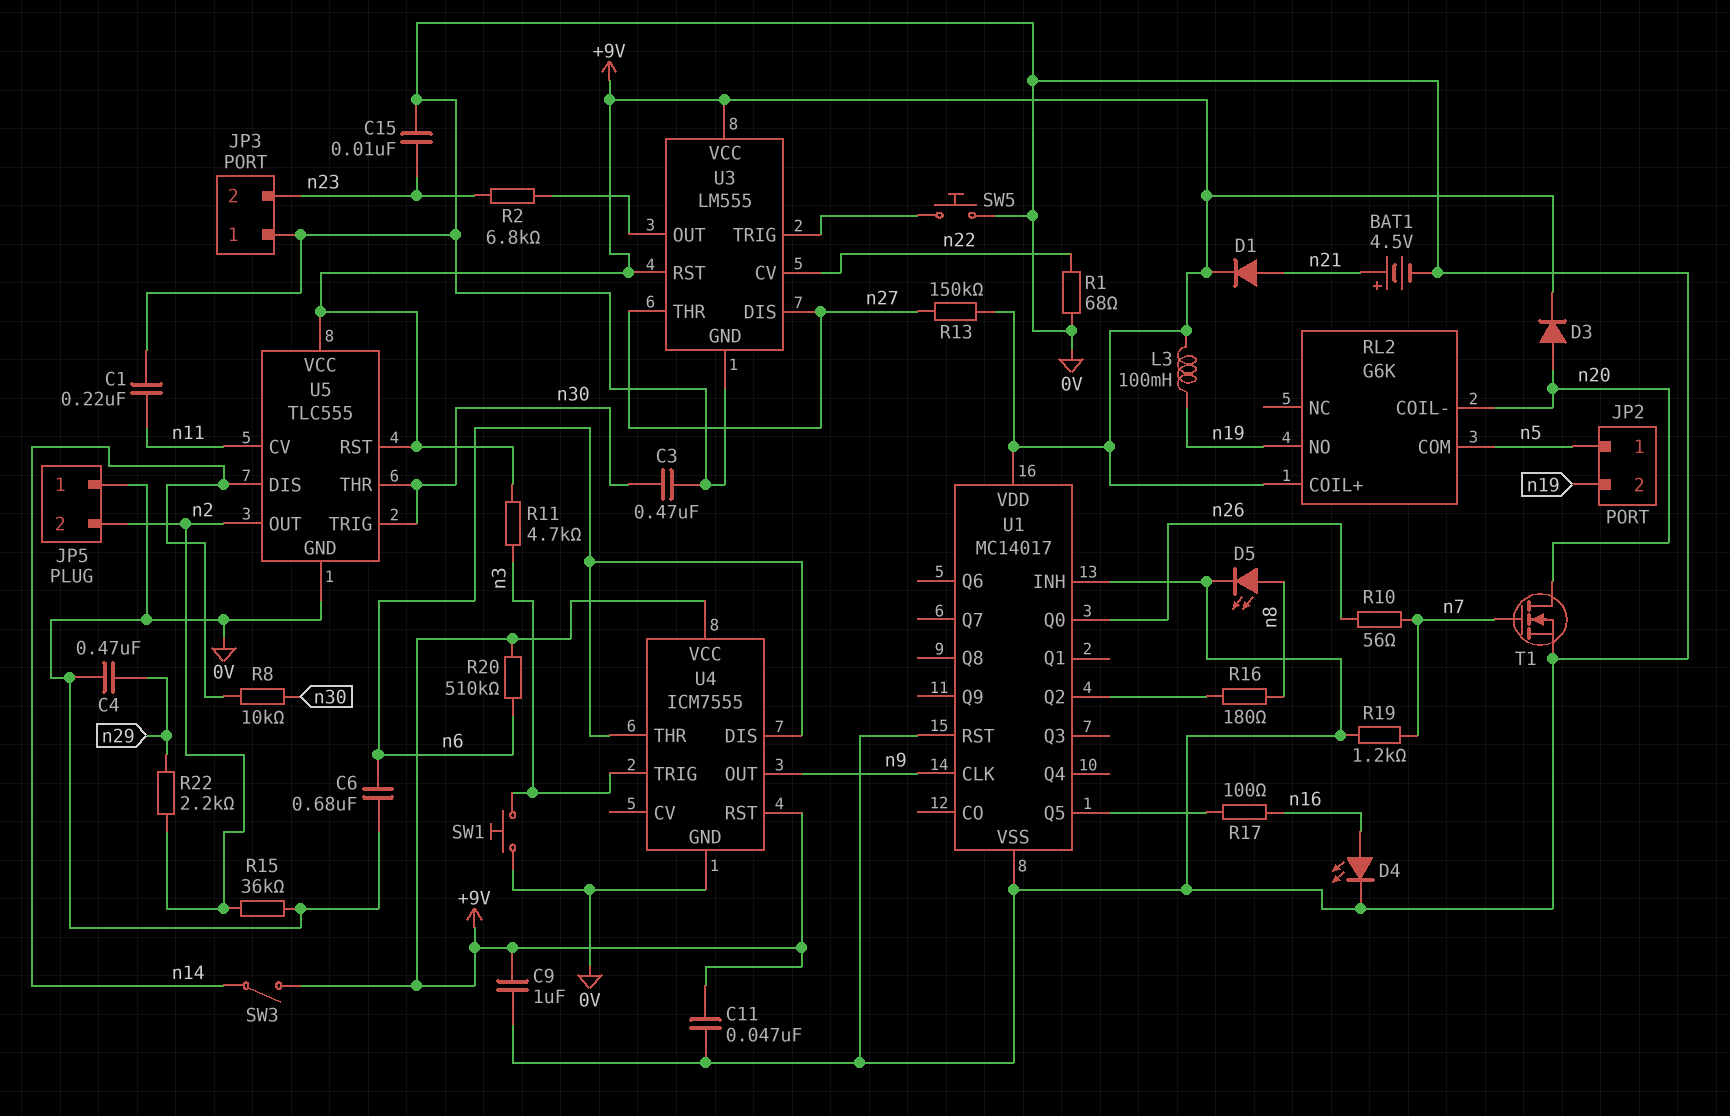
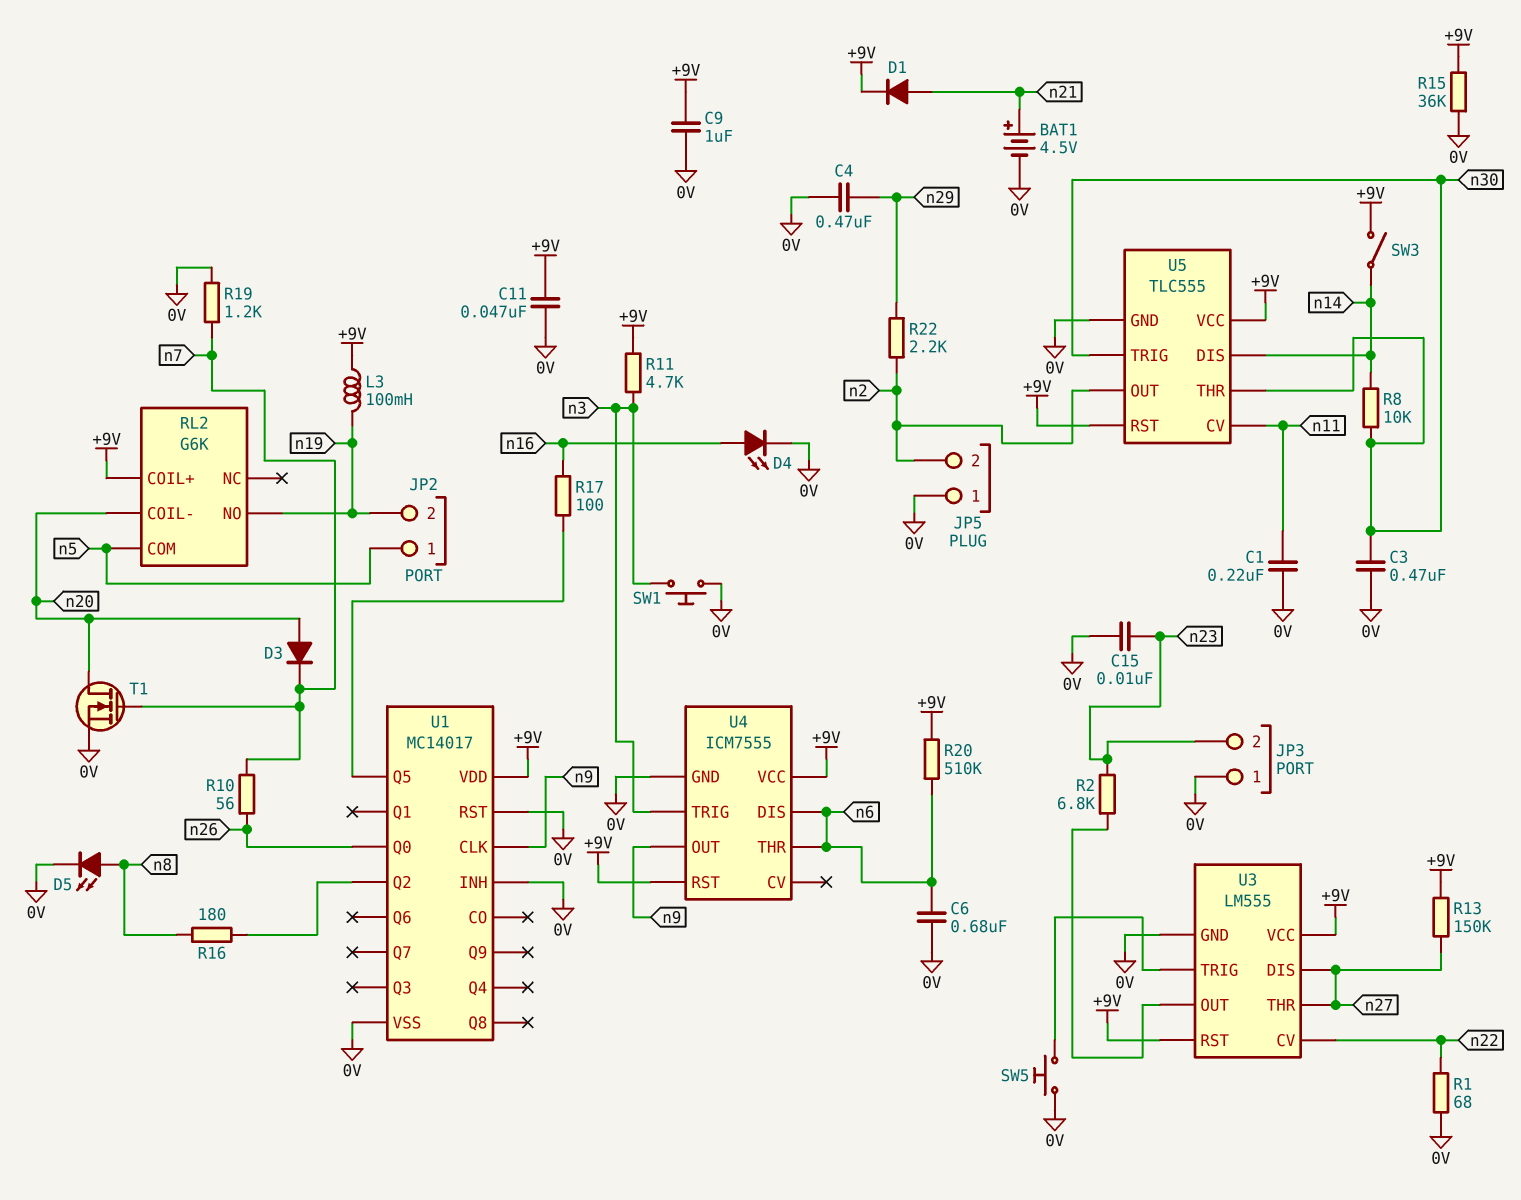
D3: diode (A n20, K +9V) -> diode (A n20, K n7)
R15: 36k (0V, n2) -> 36k (+9V, 0V)

